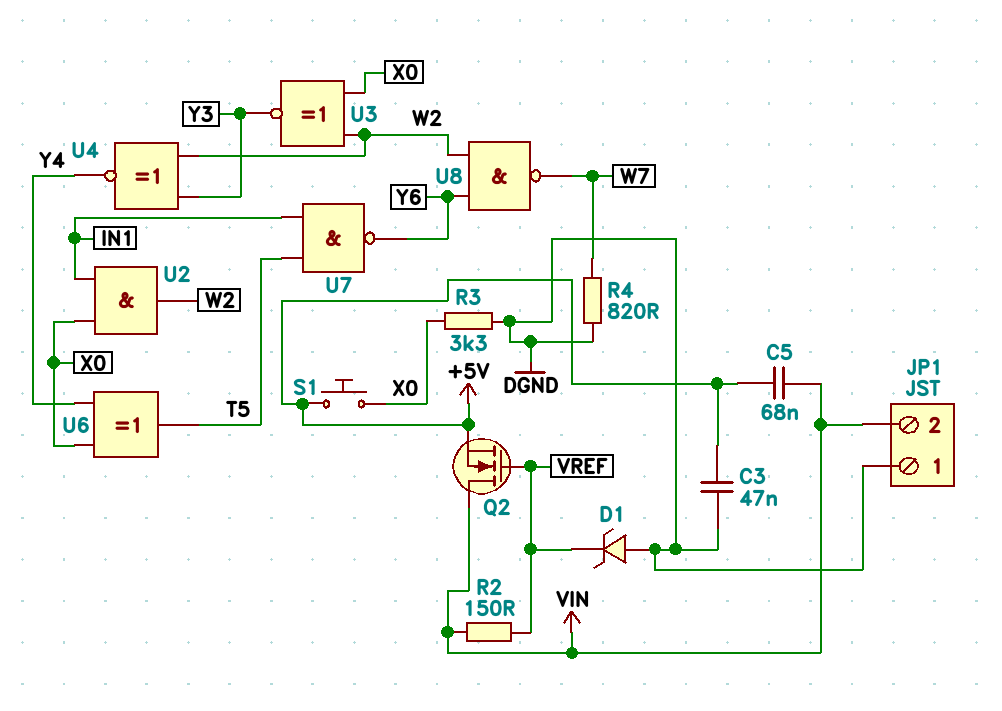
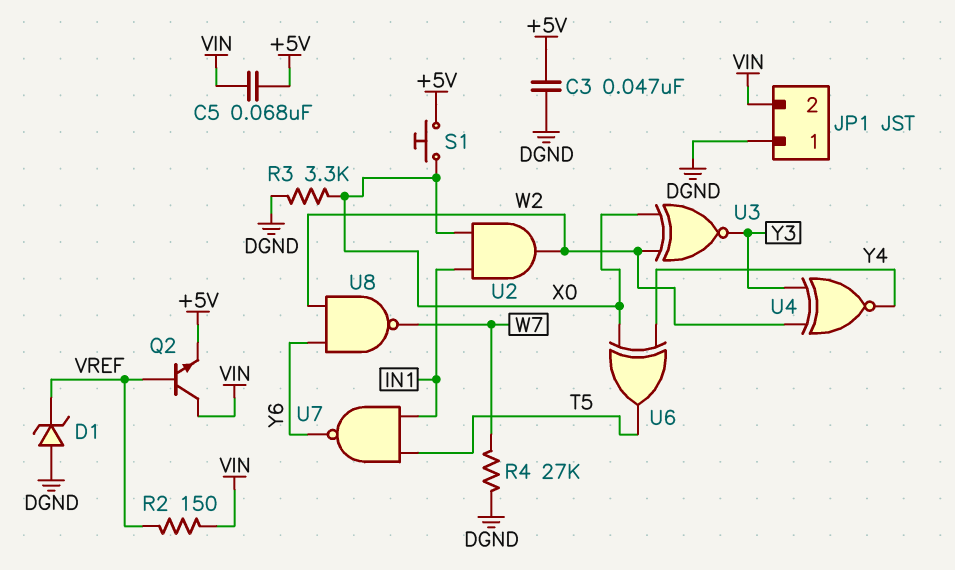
Q2: NMOS (G VREF, D VIN, S +5V) -> NPN (B VREF, C VIN, E +5V)
R4: 820 (DGND, W7) -> 27k (DGND, W7)

